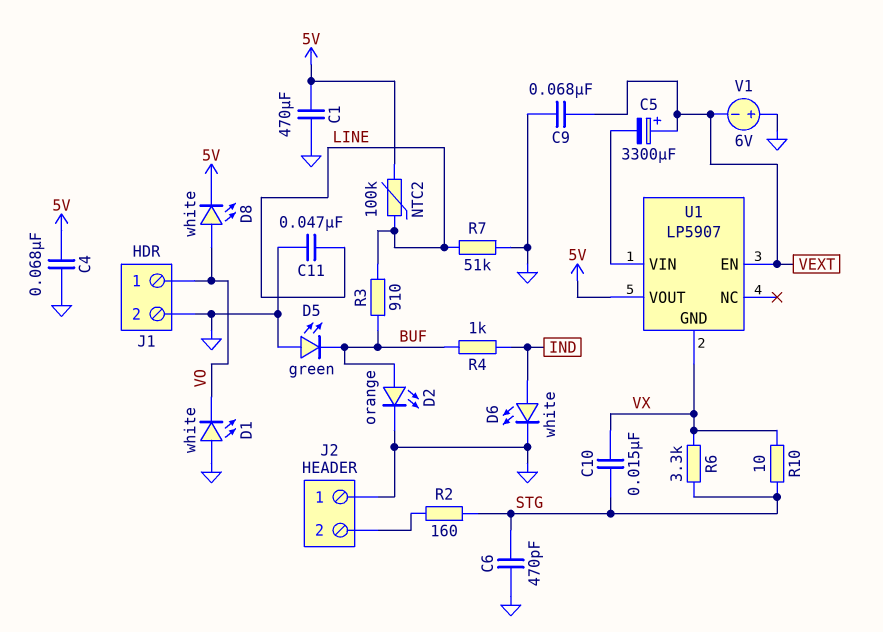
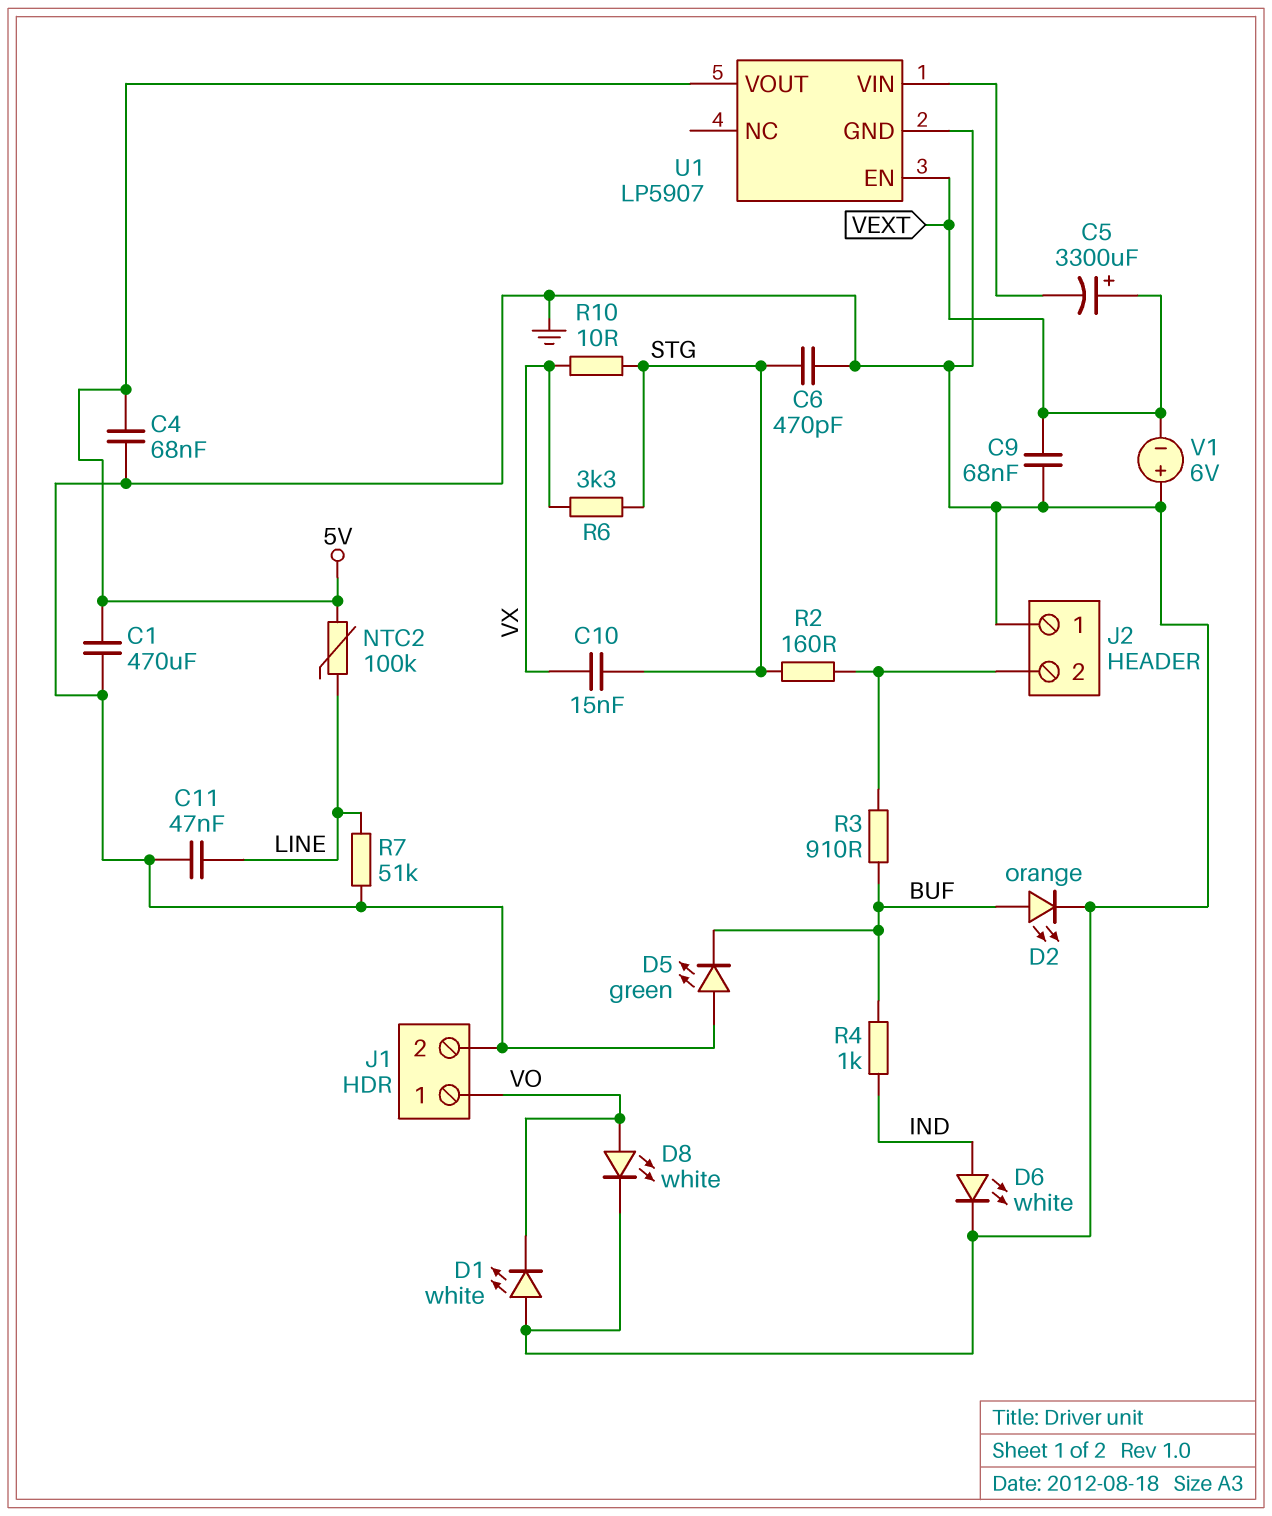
D8: LED white (A VO, K 5V) -> LED white (A VO, K GND)
R3: 910 (BUF, LINE) -> 910 (BUF, J2/2)
U1 pin GND: VX -> GND

